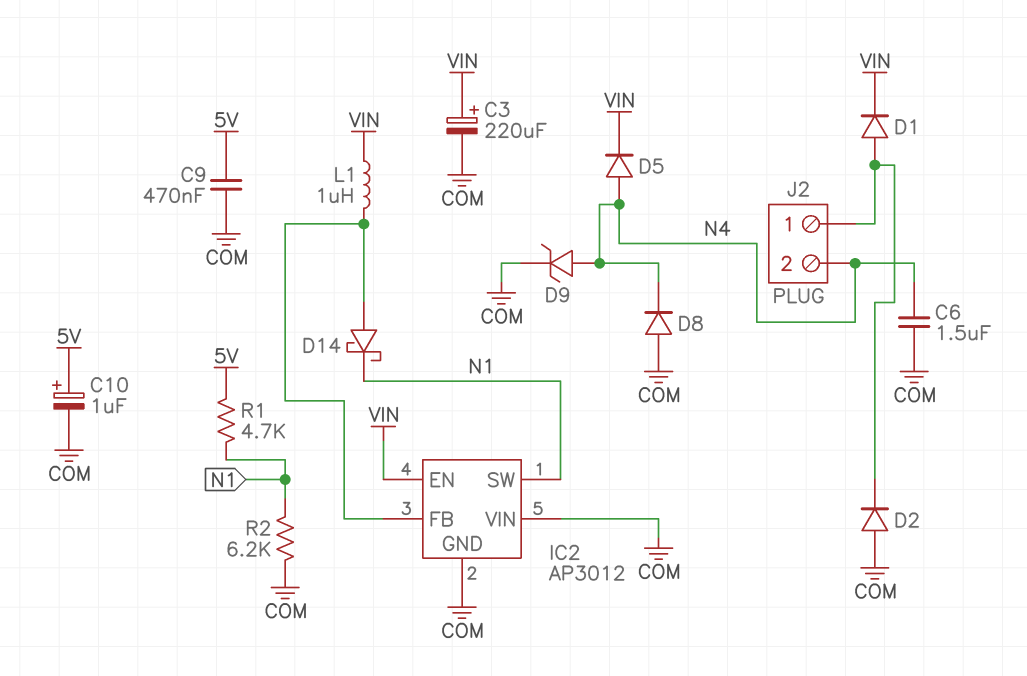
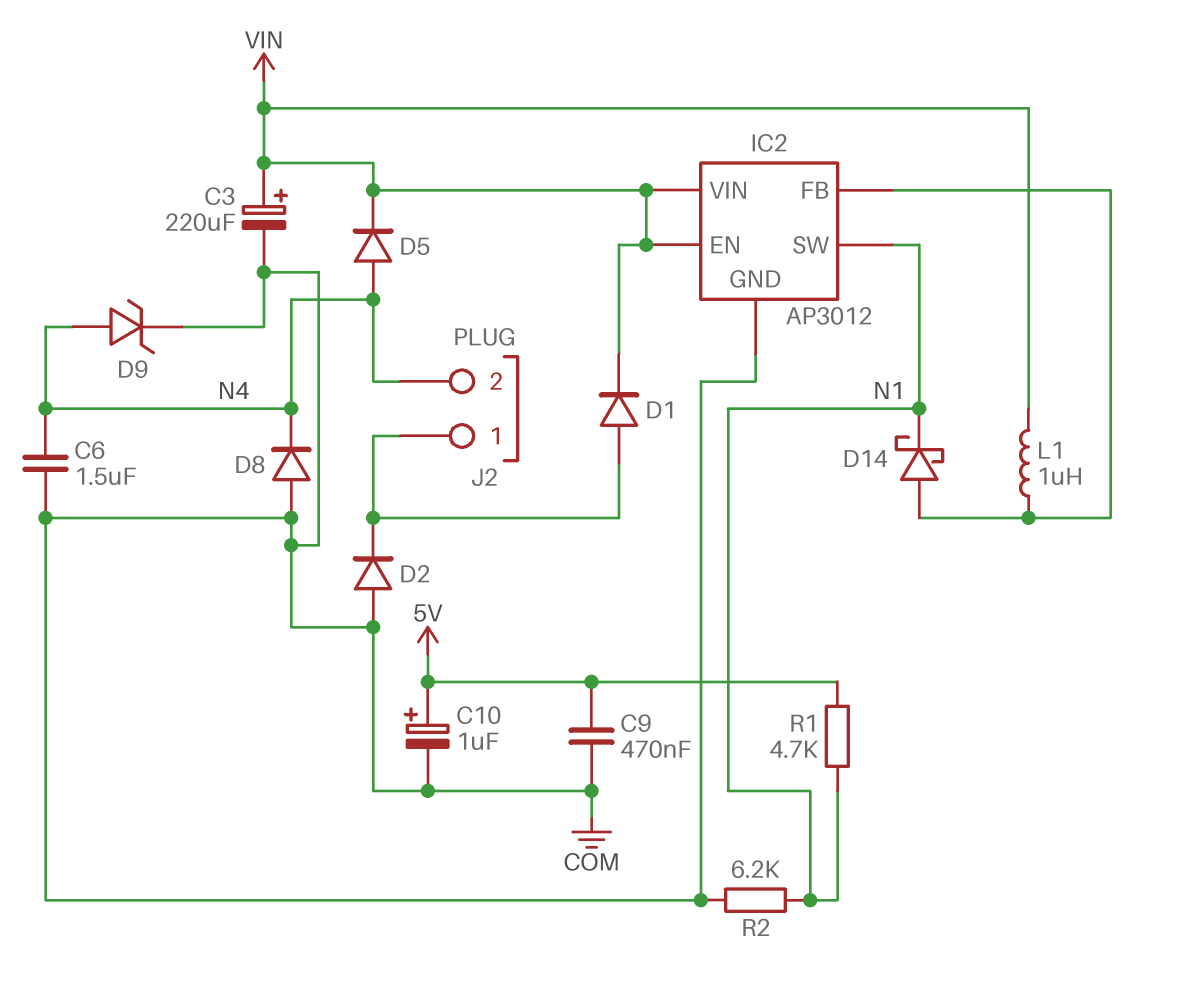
IC2 pin VIN: COM -> VIN

